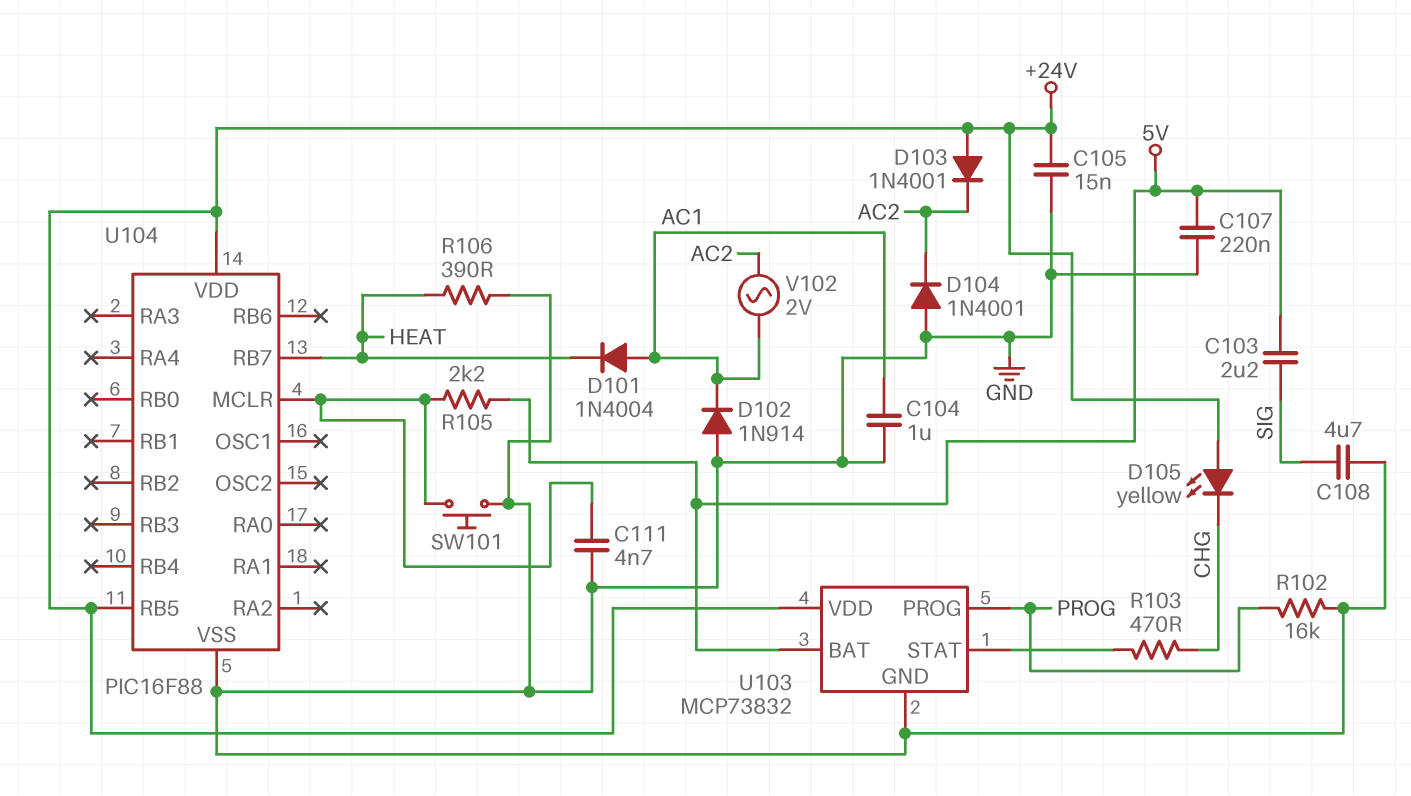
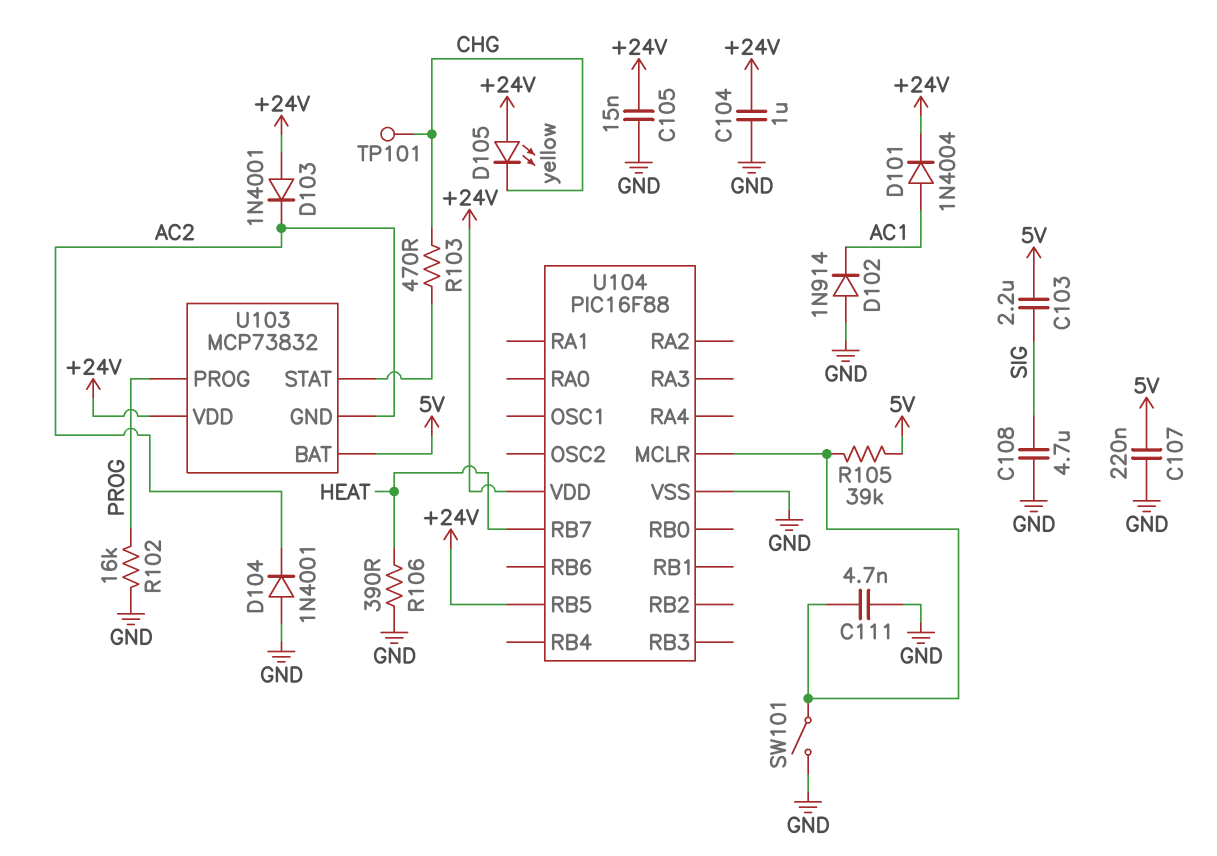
C104: 1uF (AC1, GND) -> 1uF (+24V, GND)
D101: diode 1N4004 (A AC1, K HEAT) -> diode 1N4004 (A AC1, K +24V)
R105: 2.2k (5V, U104/MCLR) -> 39k (5V, U104/MCLR)
SW101: button (GND, U104/MCLR) -> switch (GND, U104/MCLR)
TP101: none -> test point (CHG)
U103 pin GND: GND -> AC2
V102: AC 2V (AC1, AC2) -> none

